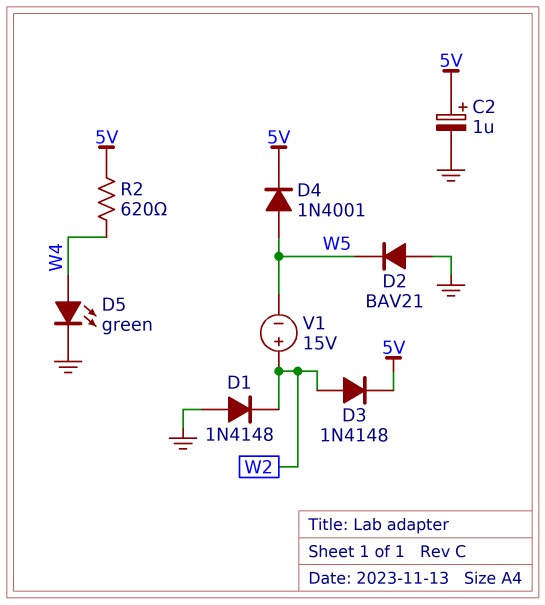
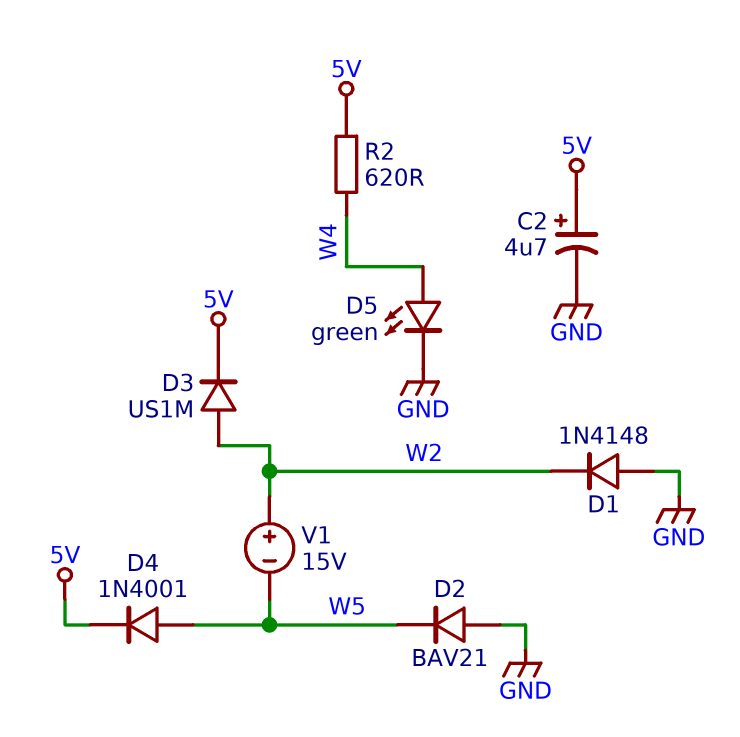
C2: 1uF (plus 5V, minus GND) -> 4.7uF (plus 5V, minus GND)
D3: diode 1N4148 (A W2, K 5V) -> diode US1M (A W2, K 5V)

